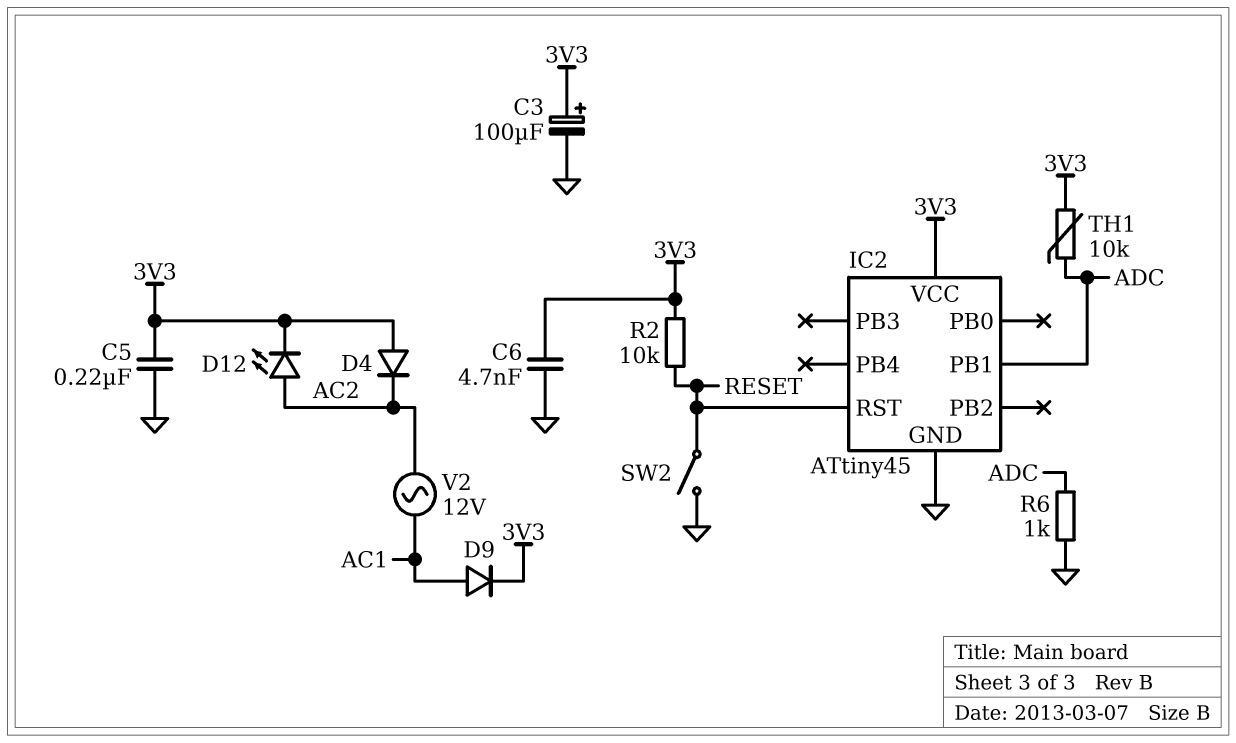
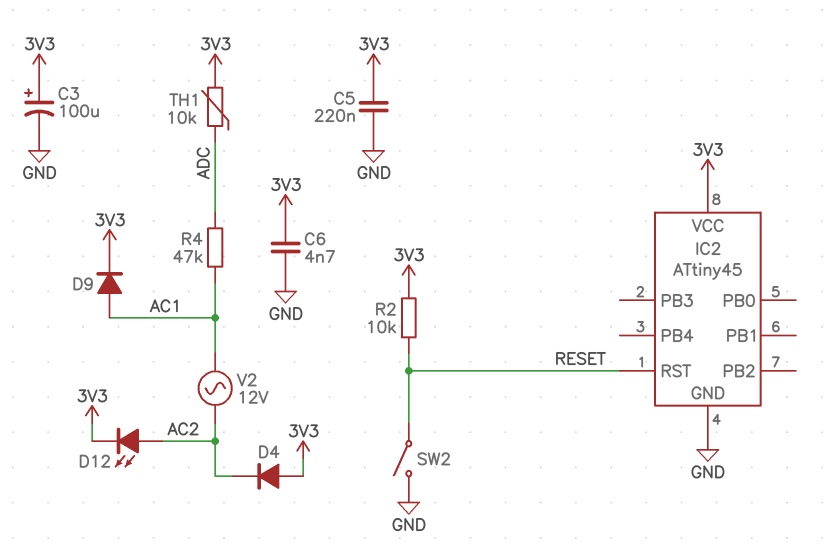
IC2 pin PB1: ADC -> none
R4: none -> 47k (AC1, ADC)
R6: 1k (ADC, GND) -> none

